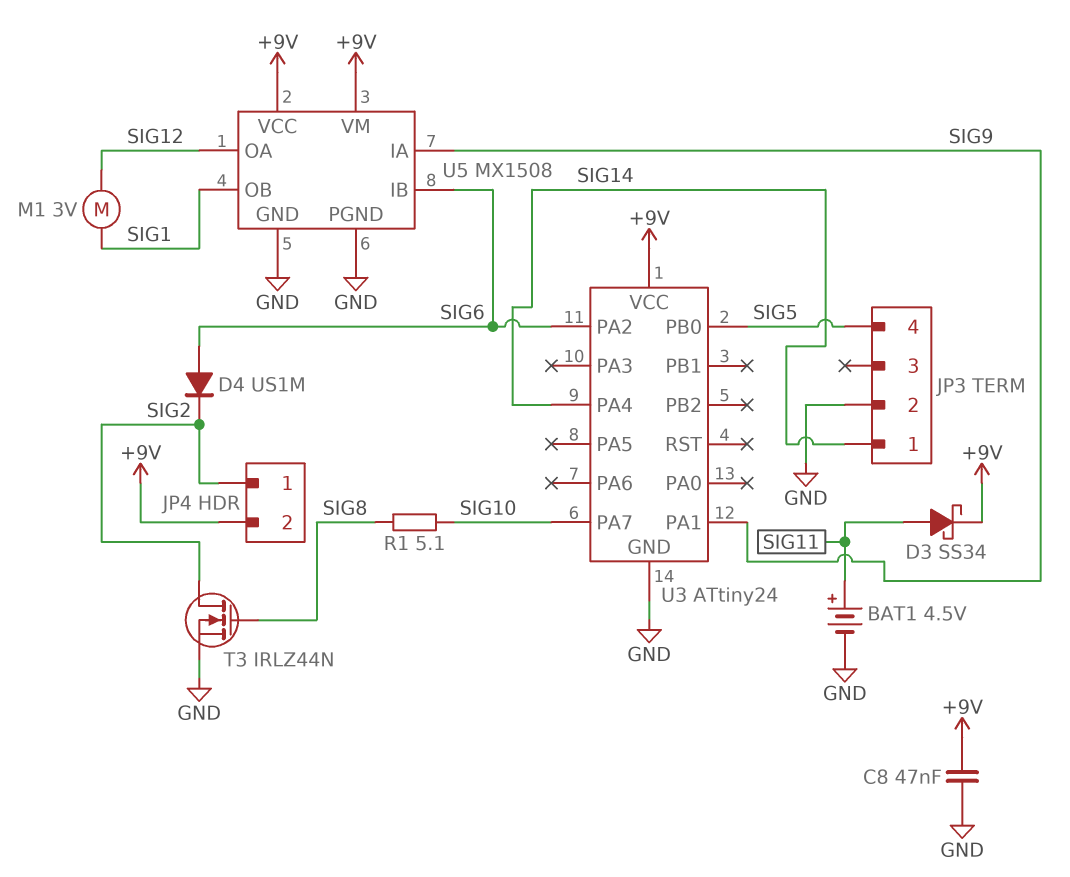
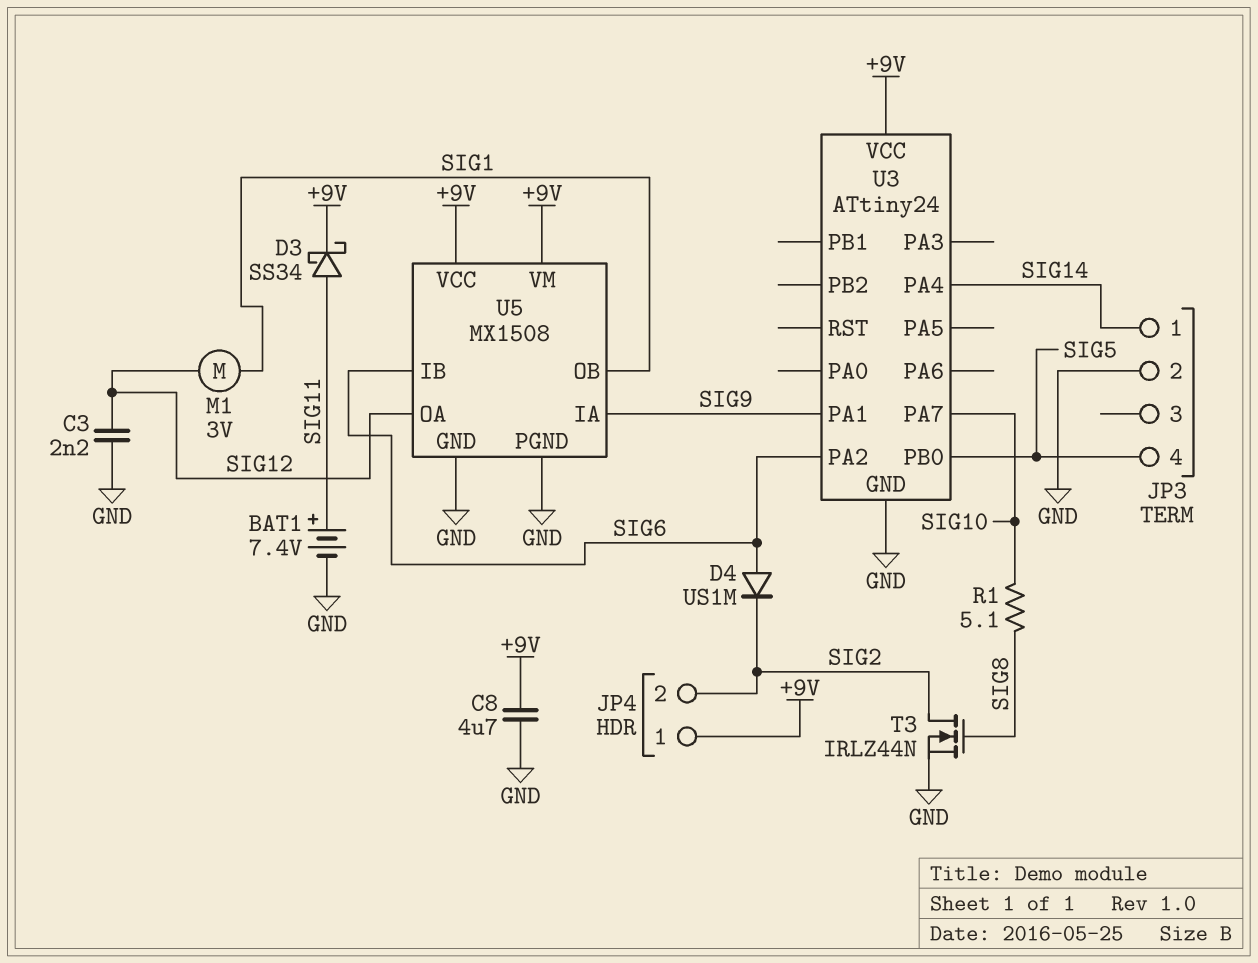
BAT1: 4.5V (plus SIG11, minus GND) -> 7.4V (plus SIG11, minus GND)
C3: none -> 2.2nF (GND, SIG12)
C8: 47nF (+9V, GND) -> 4.7uF (+9V, GND)
JP4 pin 1: SIG2 -> +9V
JP4 pin 2: +9V -> SIG2

